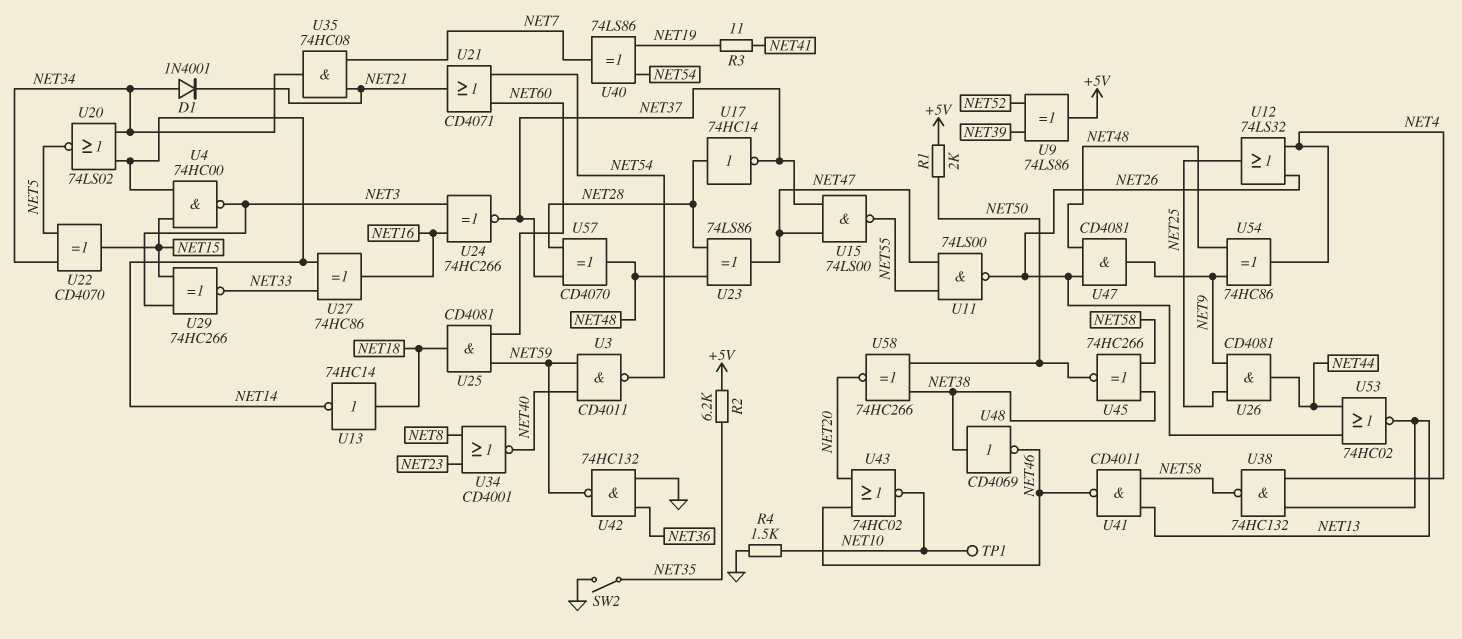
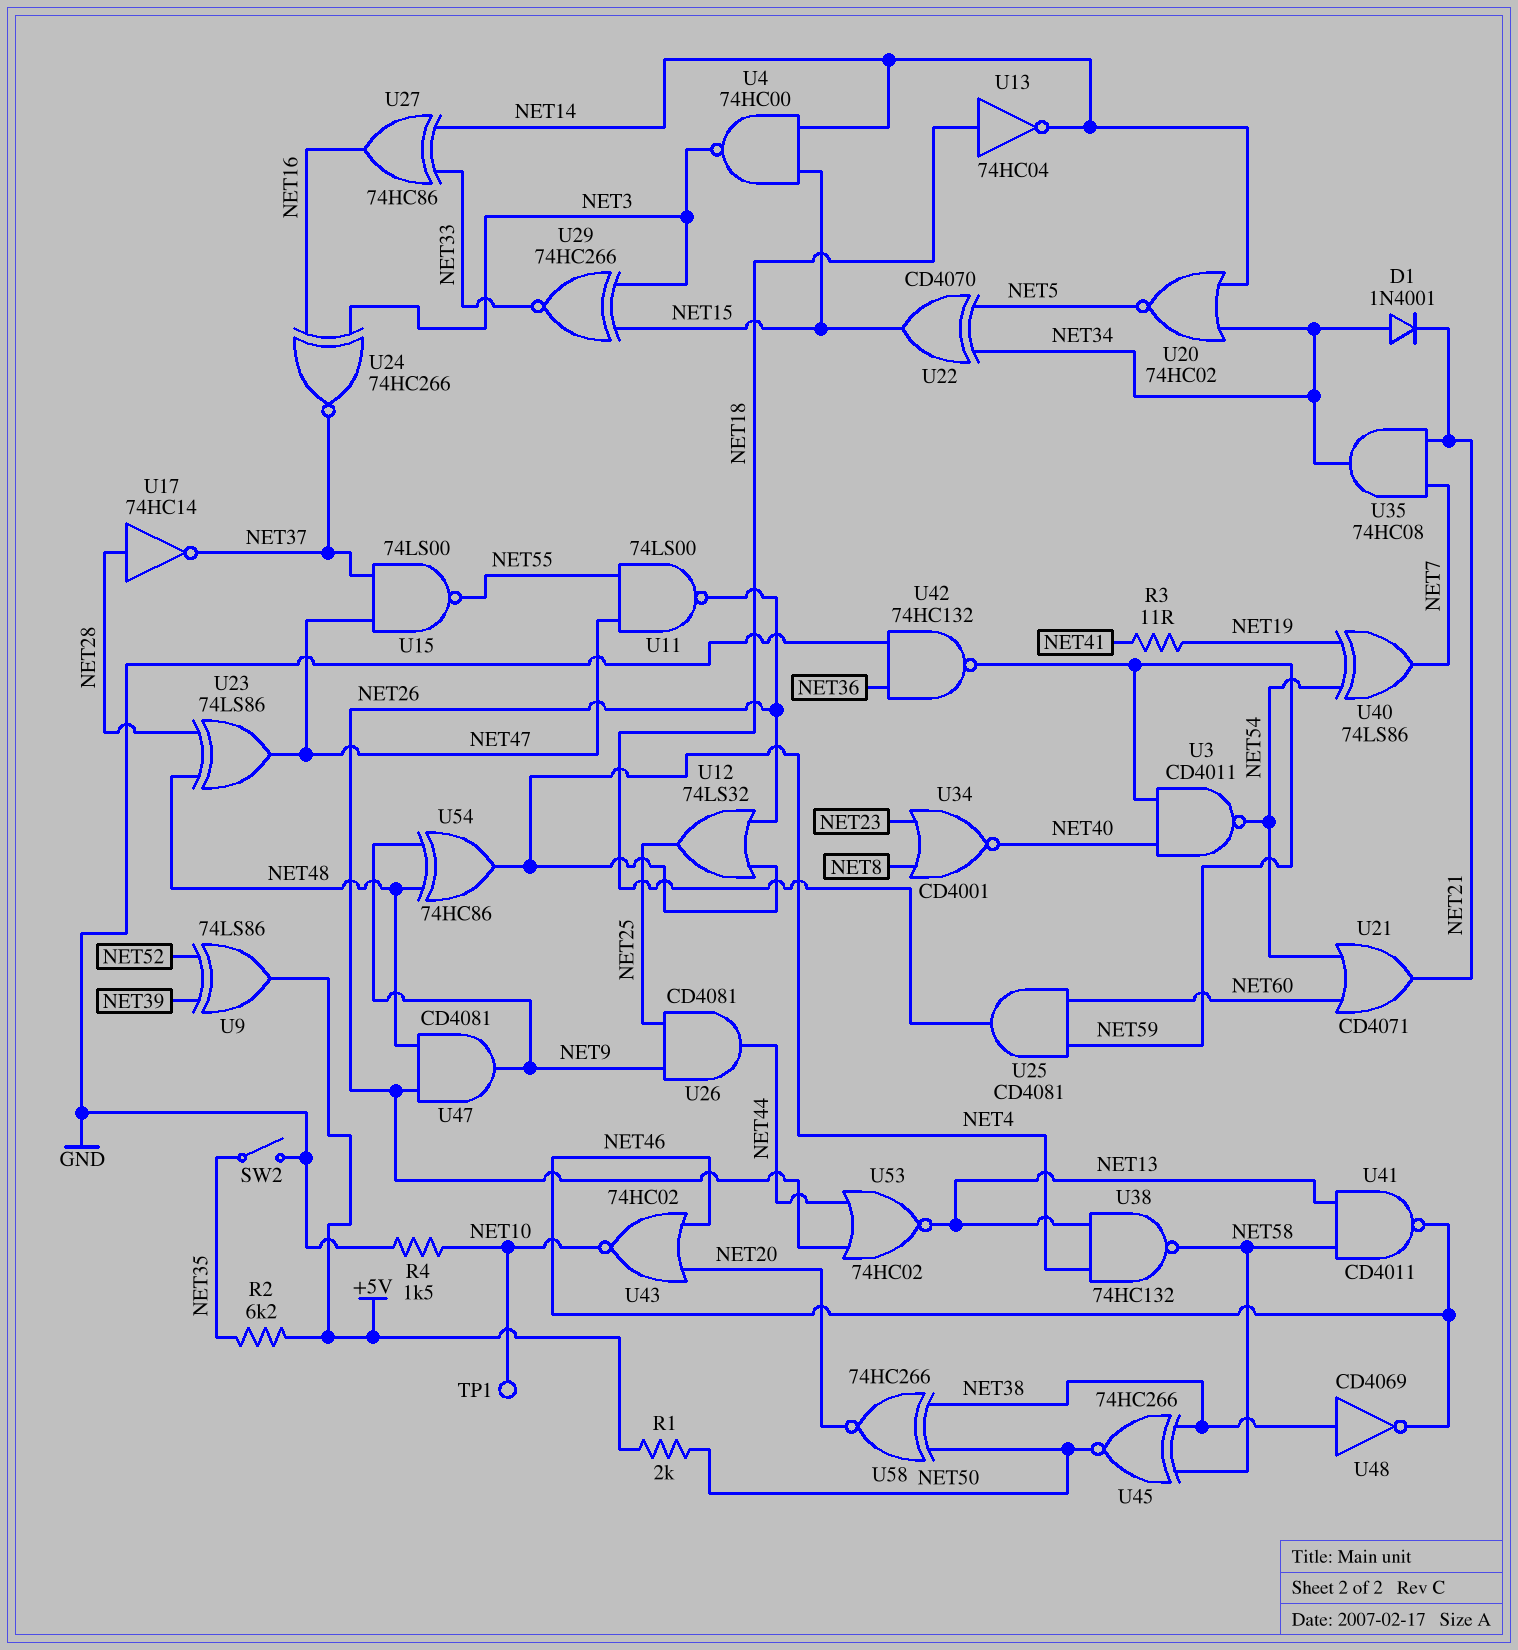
U13: NOT 74HC14 (in NET18, out NET14) -> NOT 74HC04 (in NET18, out NET14)
U20: NOR 74LS02 (in NET14, in NET34, out NET5) -> NOR 74HC02 (in NET14, in NET34, out NET5)
U57: XOR CD4070 (in NET28, in NET37, out NET48) -> none

